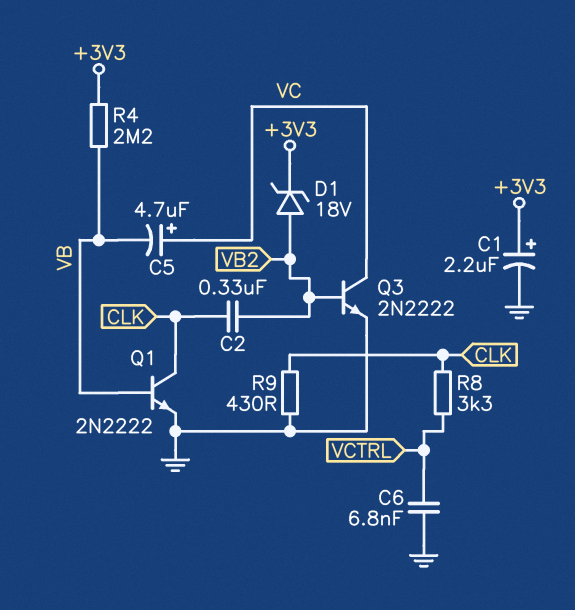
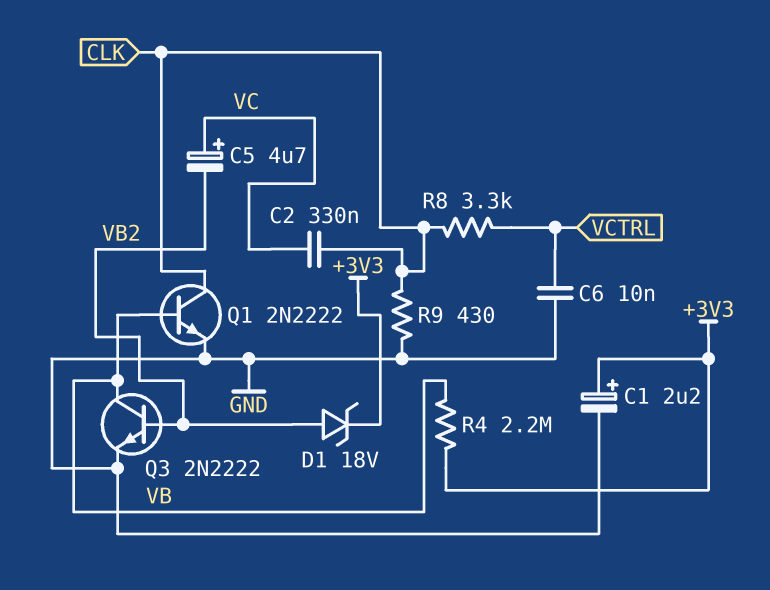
C2: 330nF (CLK, VB2) -> 330nF (CLK, VC)
C5: 4.7uF (plus VC, minus VB) -> 4.7uF (plus VC, minus VB2)
C6: 6.8nF (GND, VCTRL) -> 10nF (GND, VCTRL)
Q3: NPN 2N2222 (B VB2, C VC, E GND) -> NPN 2N2222 (B VB2, C VB, E GND)

